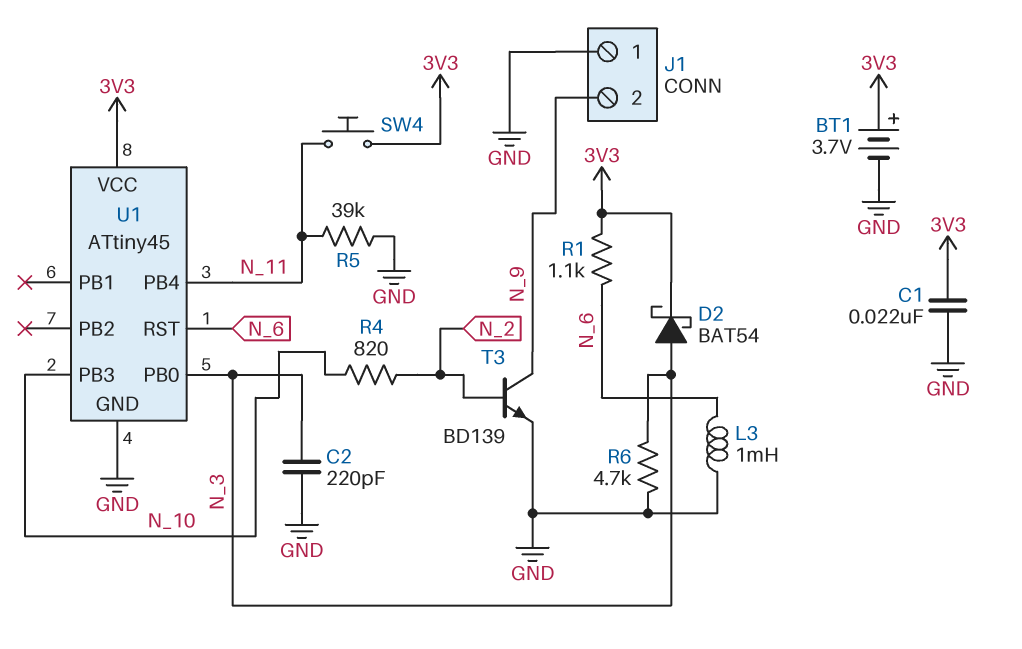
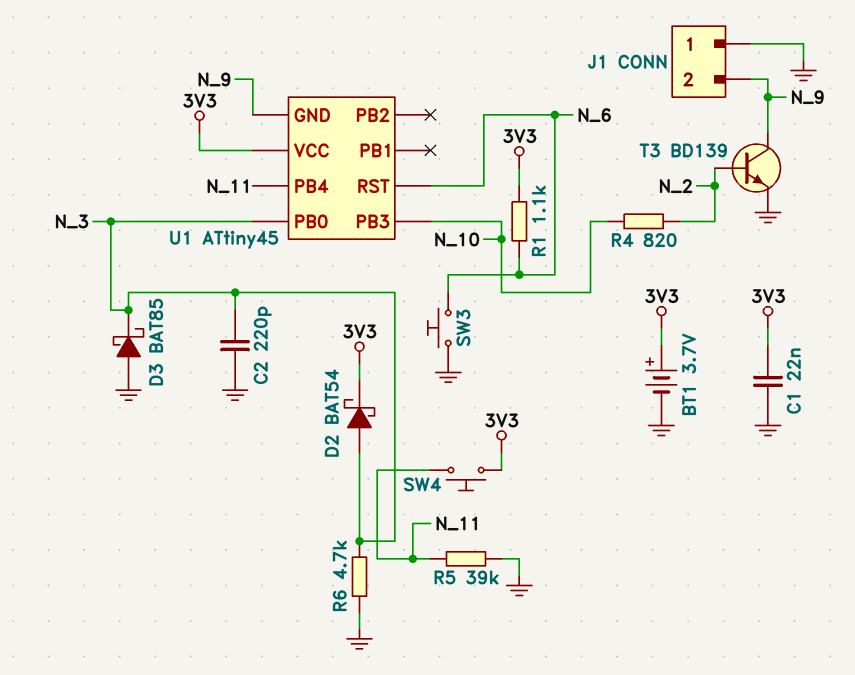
D3: none -> schottky BAT85 (A GND, K N_3)
L3: 1mH (GND, N_6) -> none
SW3: none -> button (GND, N_6)
U1 pin GND: GND -> N_9

